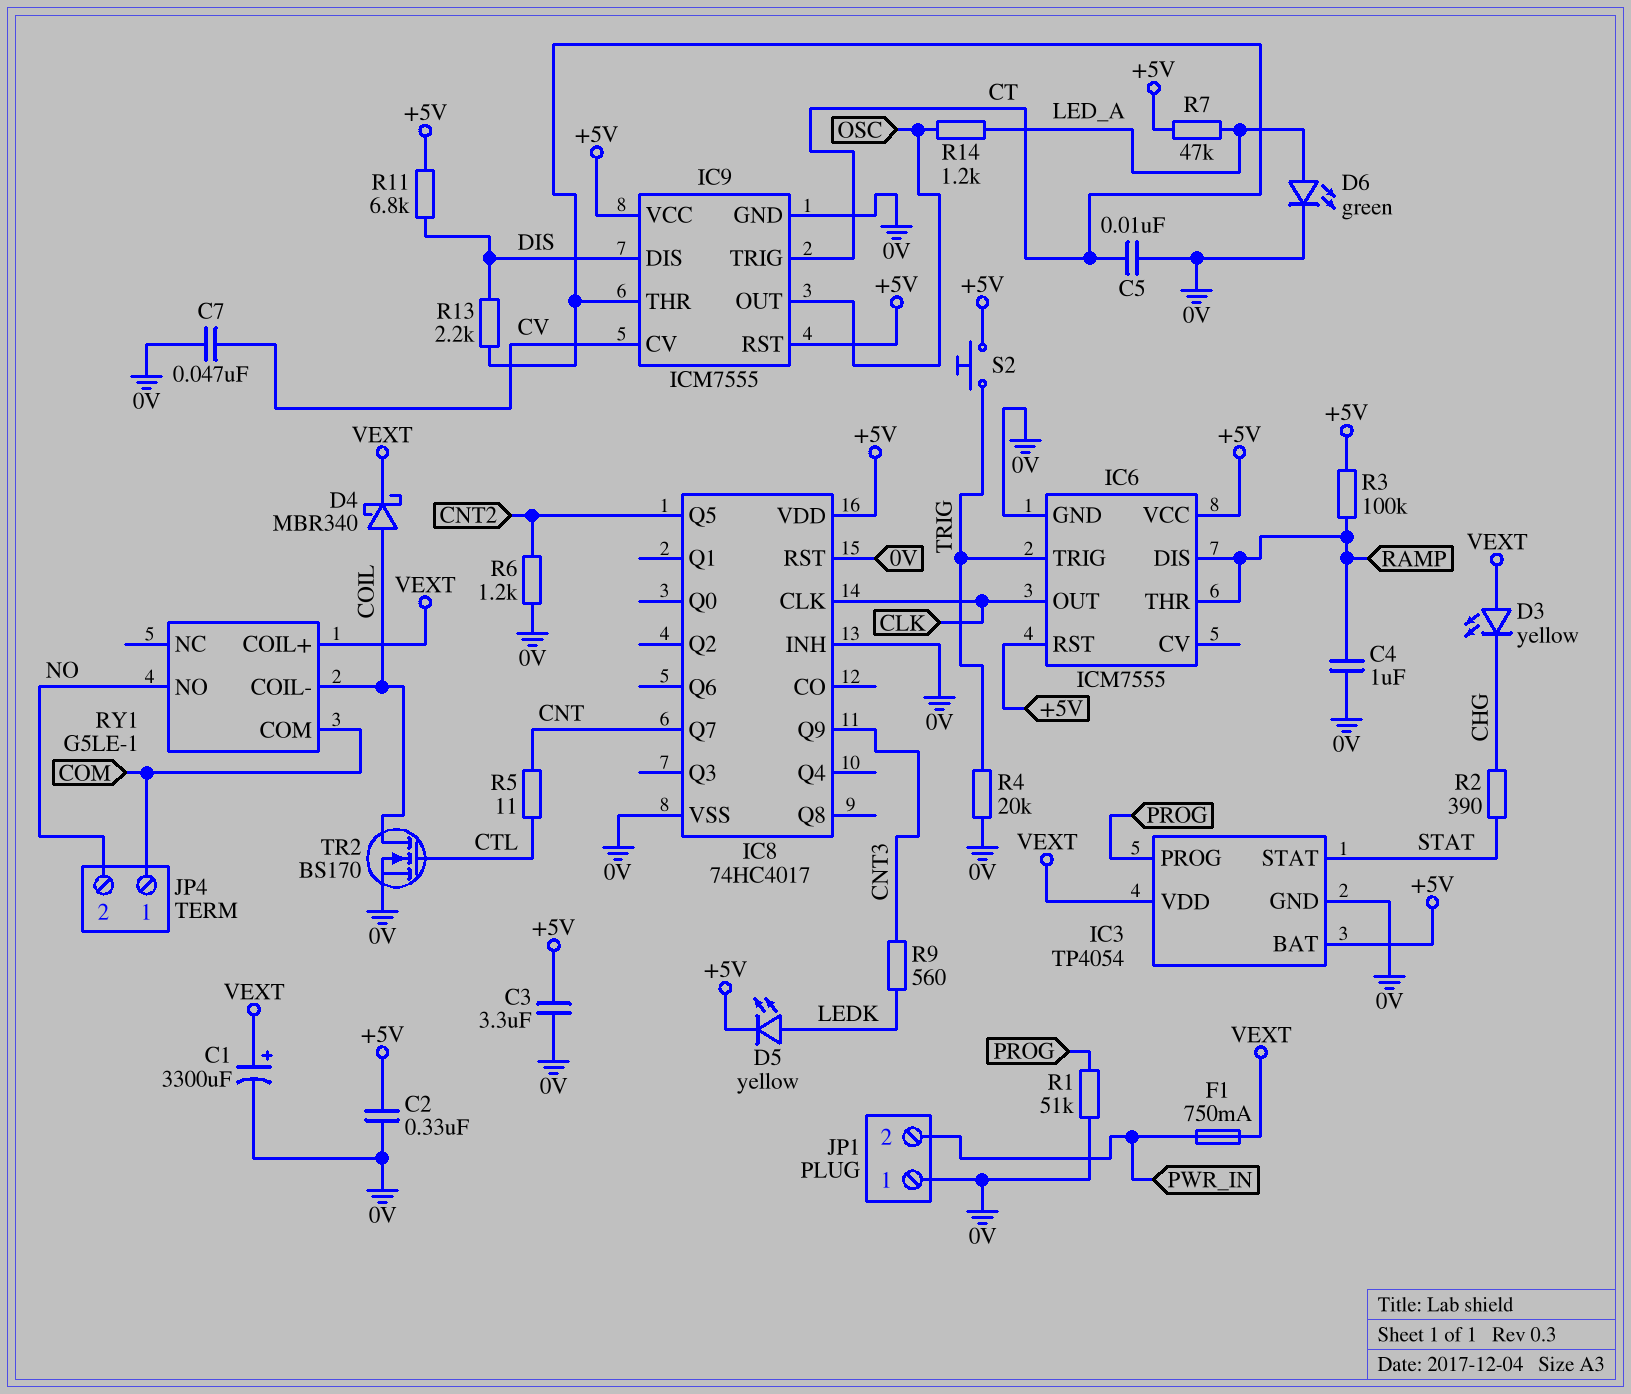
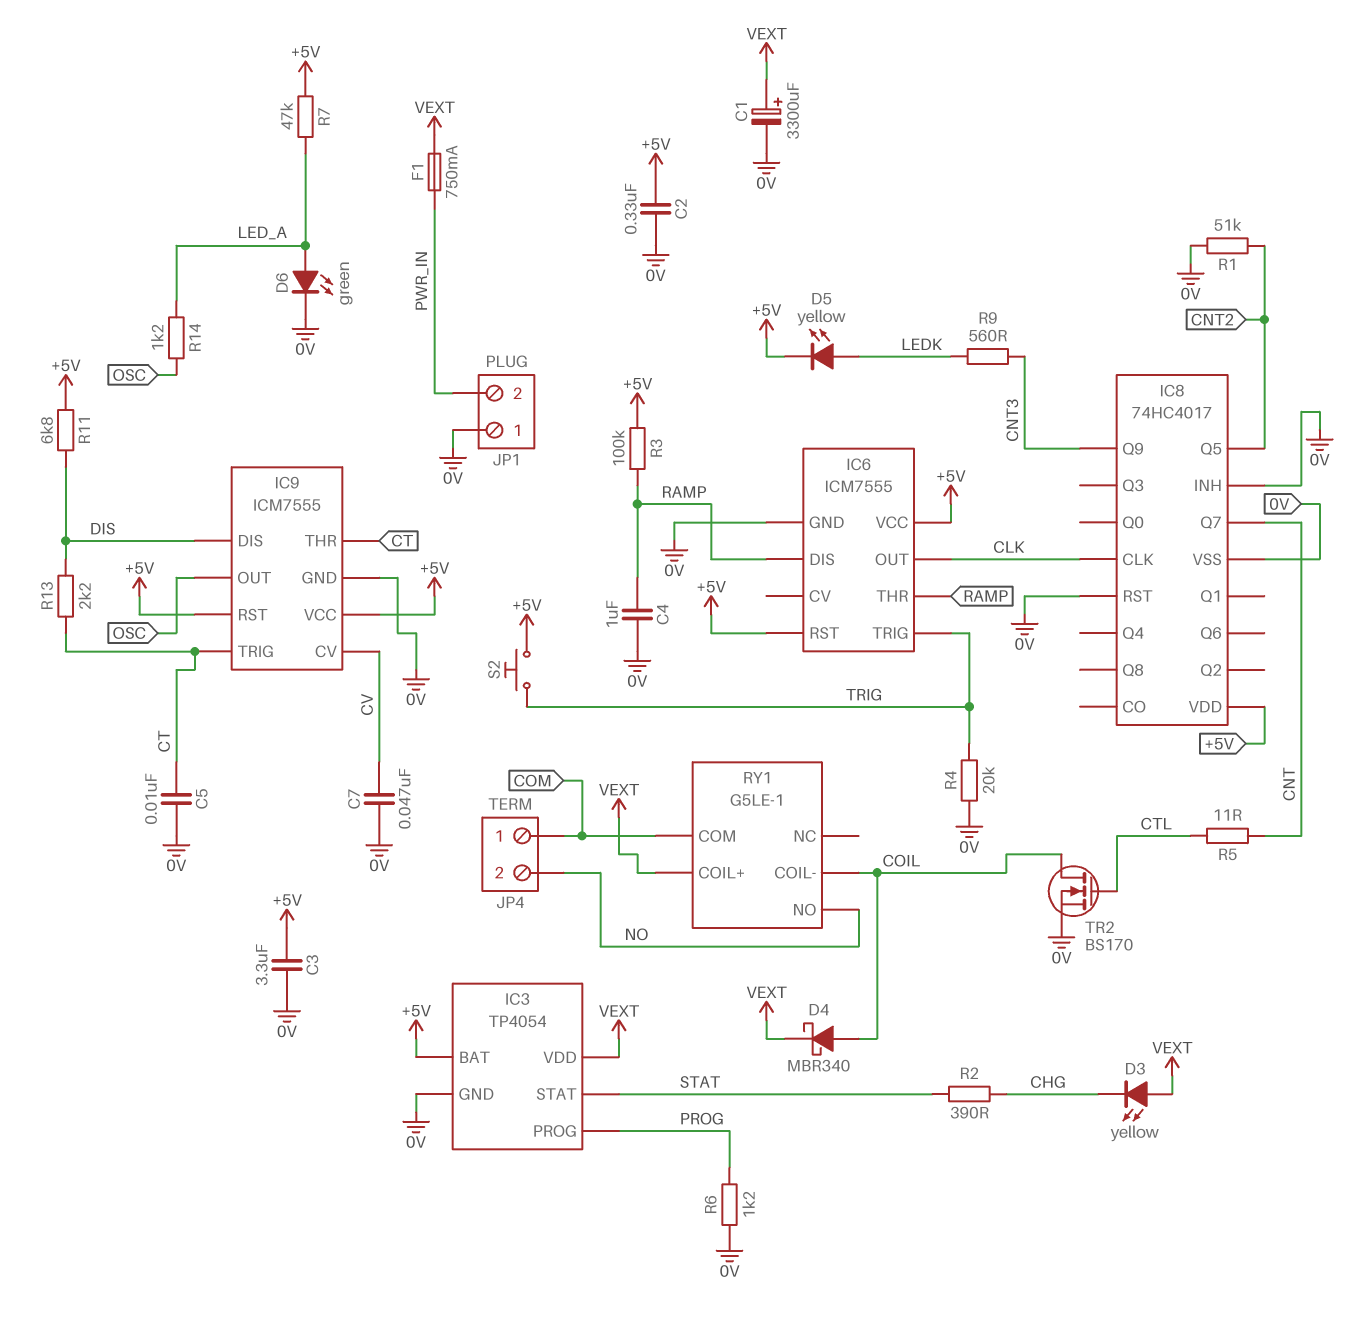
R1: 51k (0V, PROG) -> 51k (0V, CNT2)
R6: 1.2k (0V, CNT2) -> 1.2k (0V, PROG)

